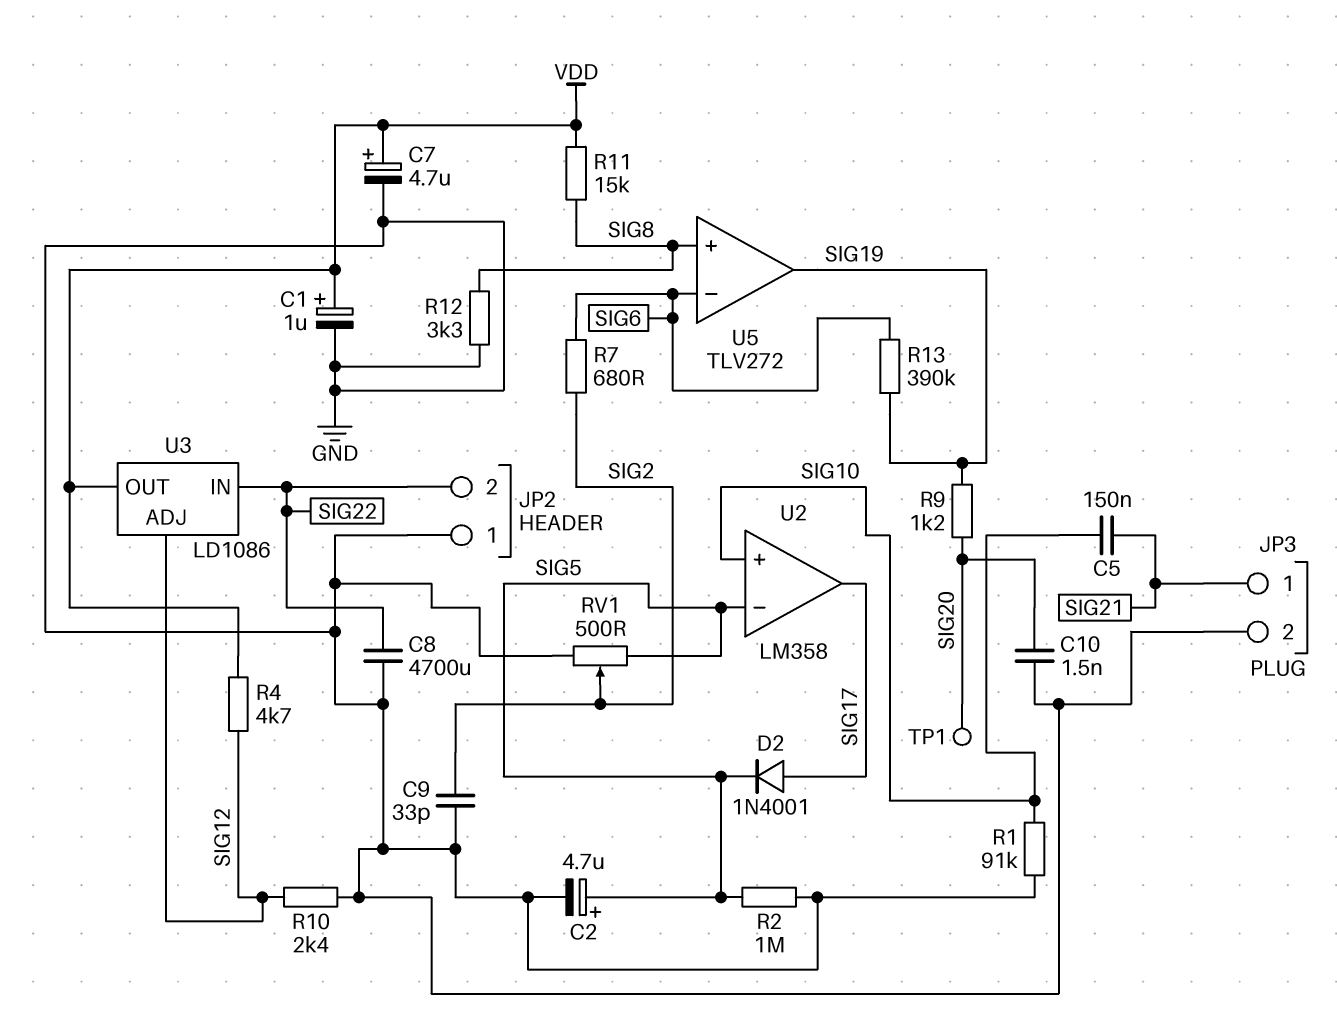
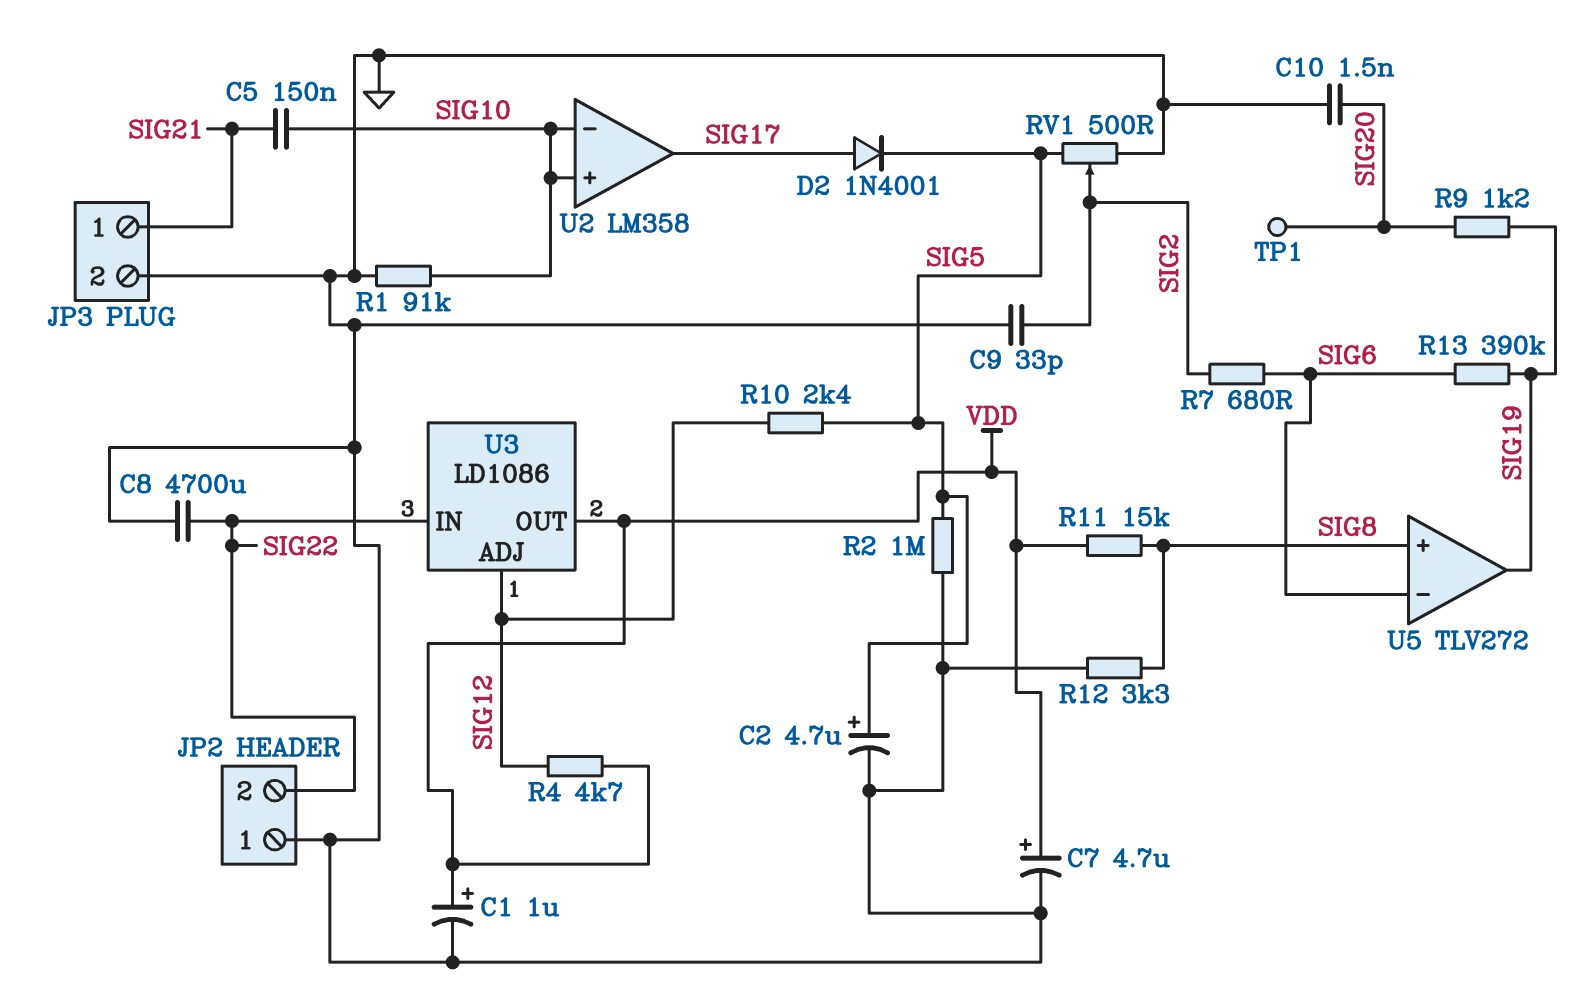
R10: 2.4k (GND, SIG12) -> 2.4k (SIG5, SIG12)
U2 pin in-: SIG5 -> SIG10

